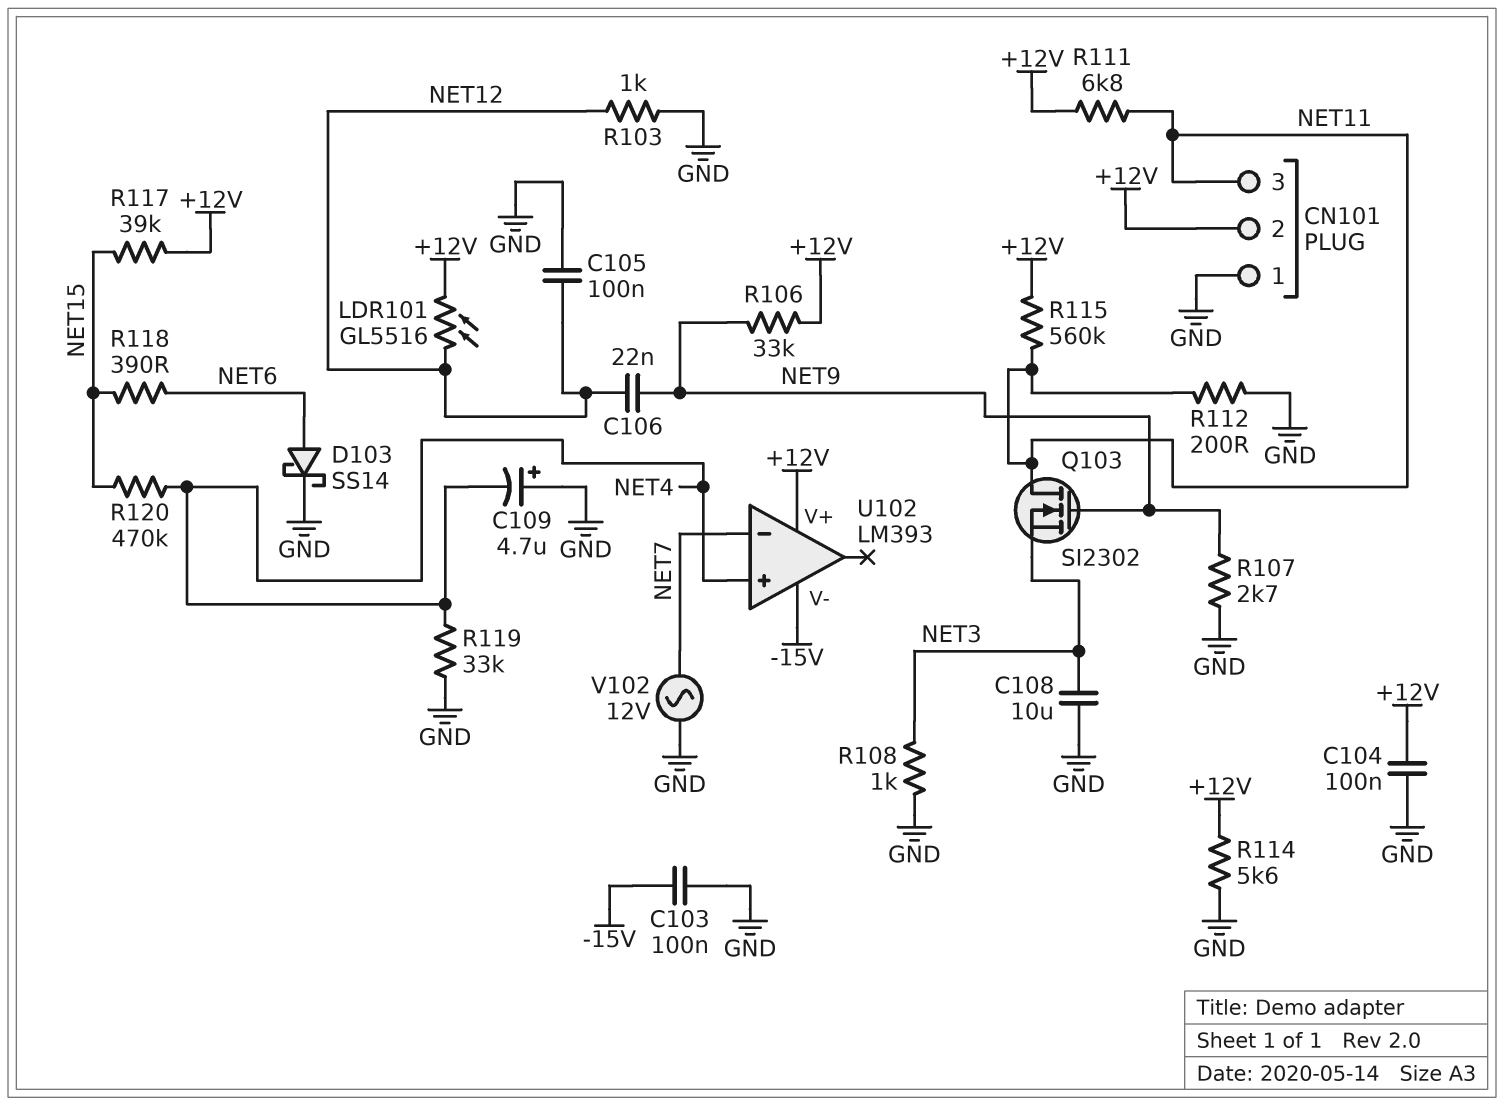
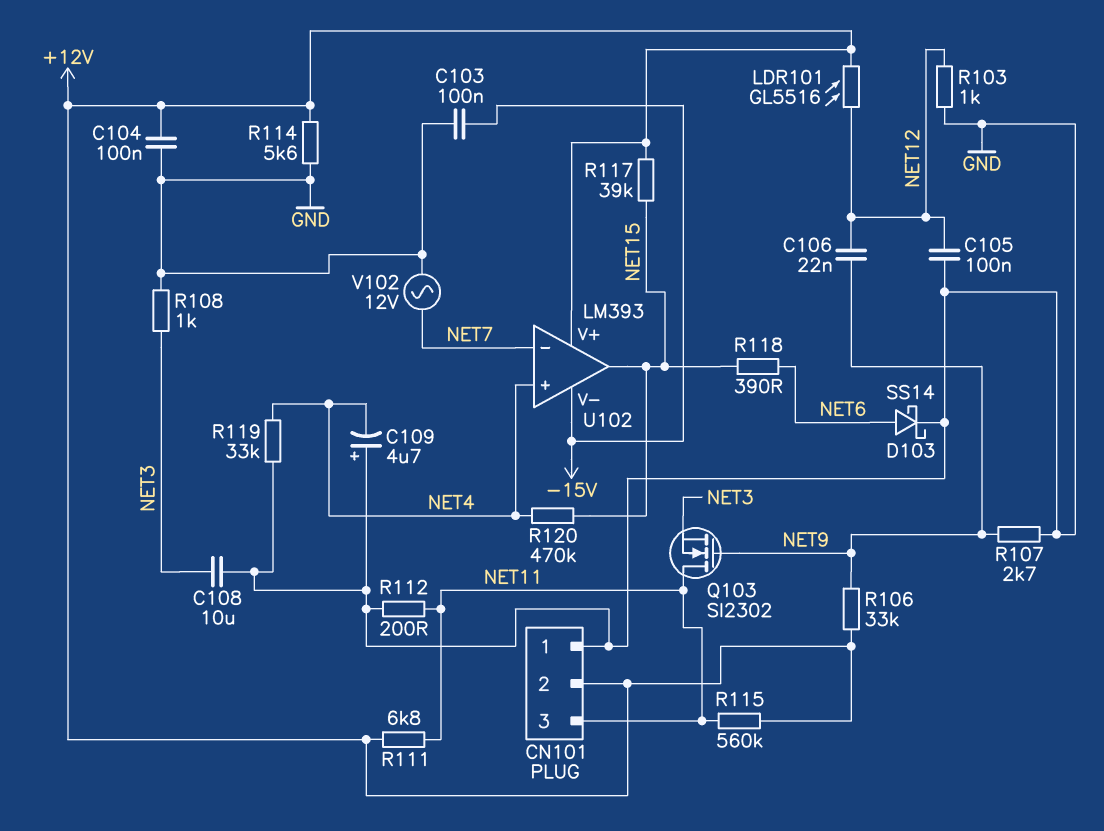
U102 pin out: none -> NET15

